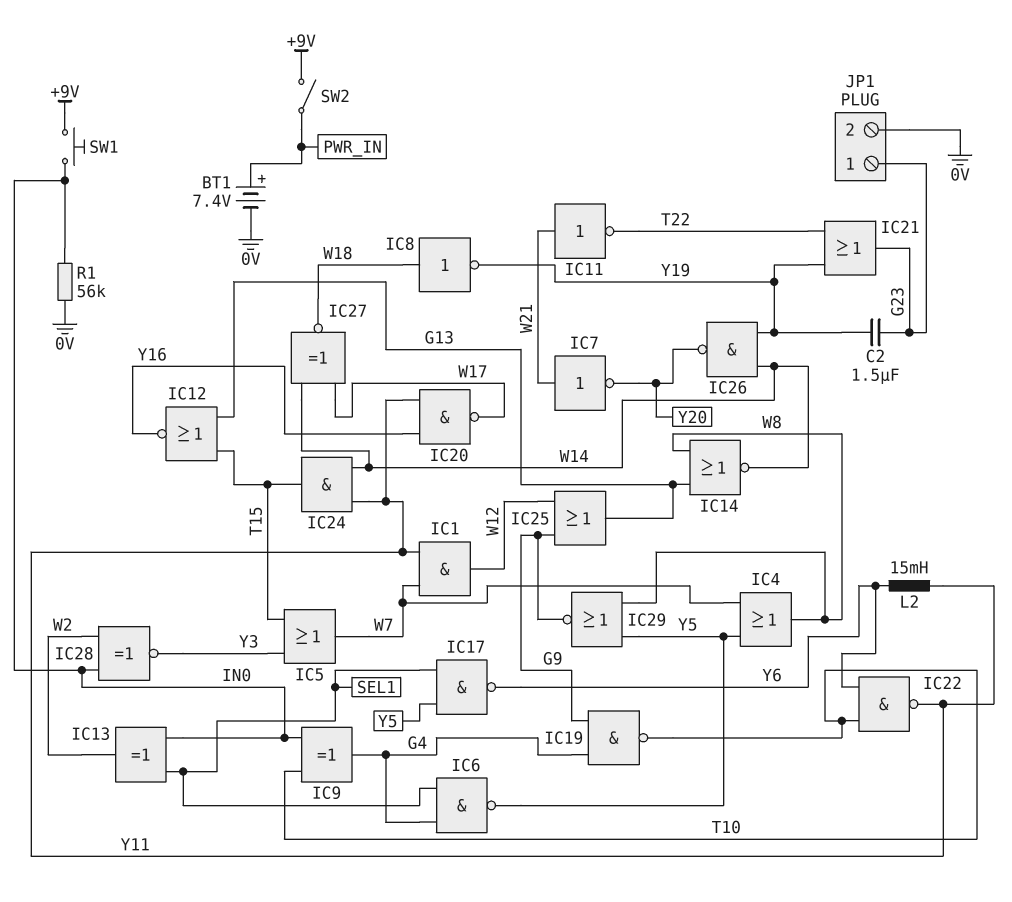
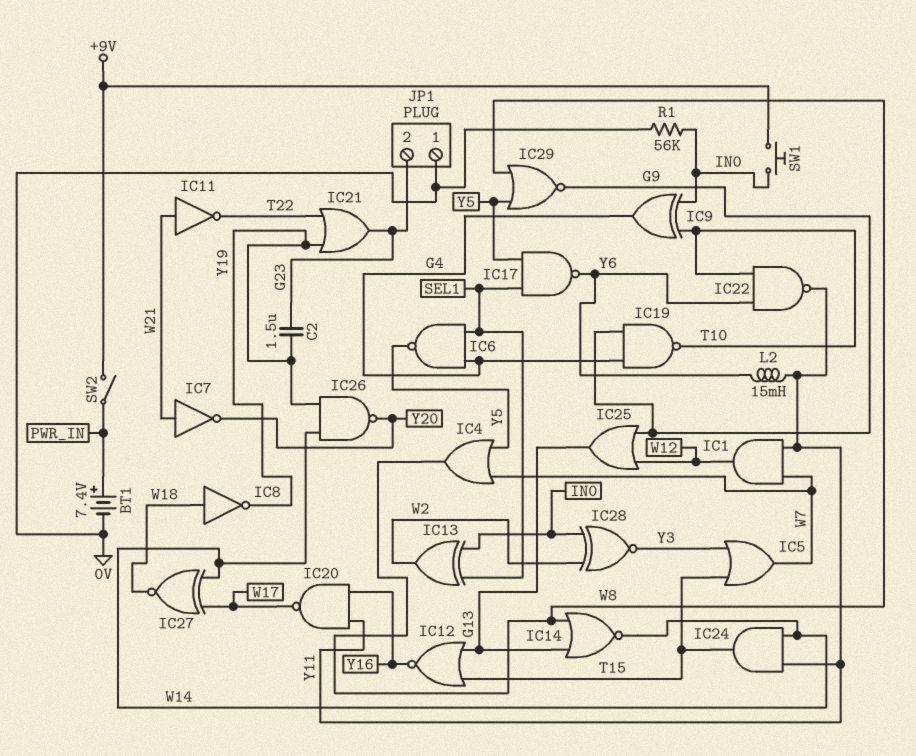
JP1 pin 1: G23 -> 0V
JP1 pin 2: 0V -> G23

